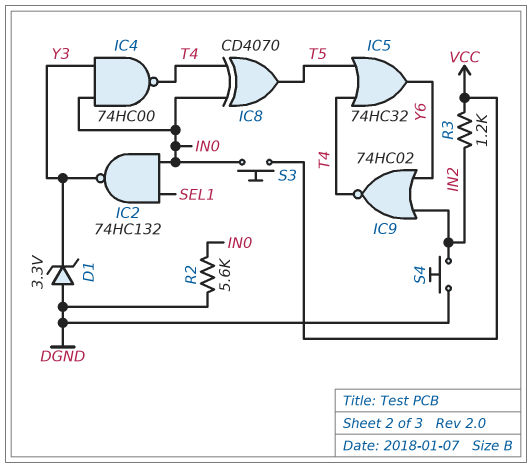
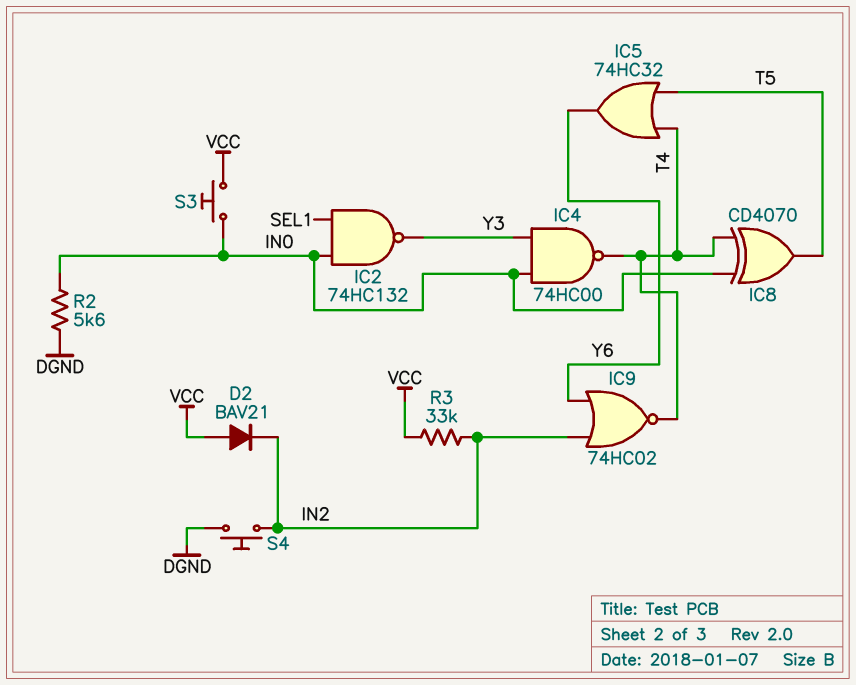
D1: zener 3.3V (A DGND, K Y3) -> none
D2: none -> diode BAV21 (A VCC, K IN2)
R3: 1.2k (IN2, VCC) -> 33k (IN2, VCC)

